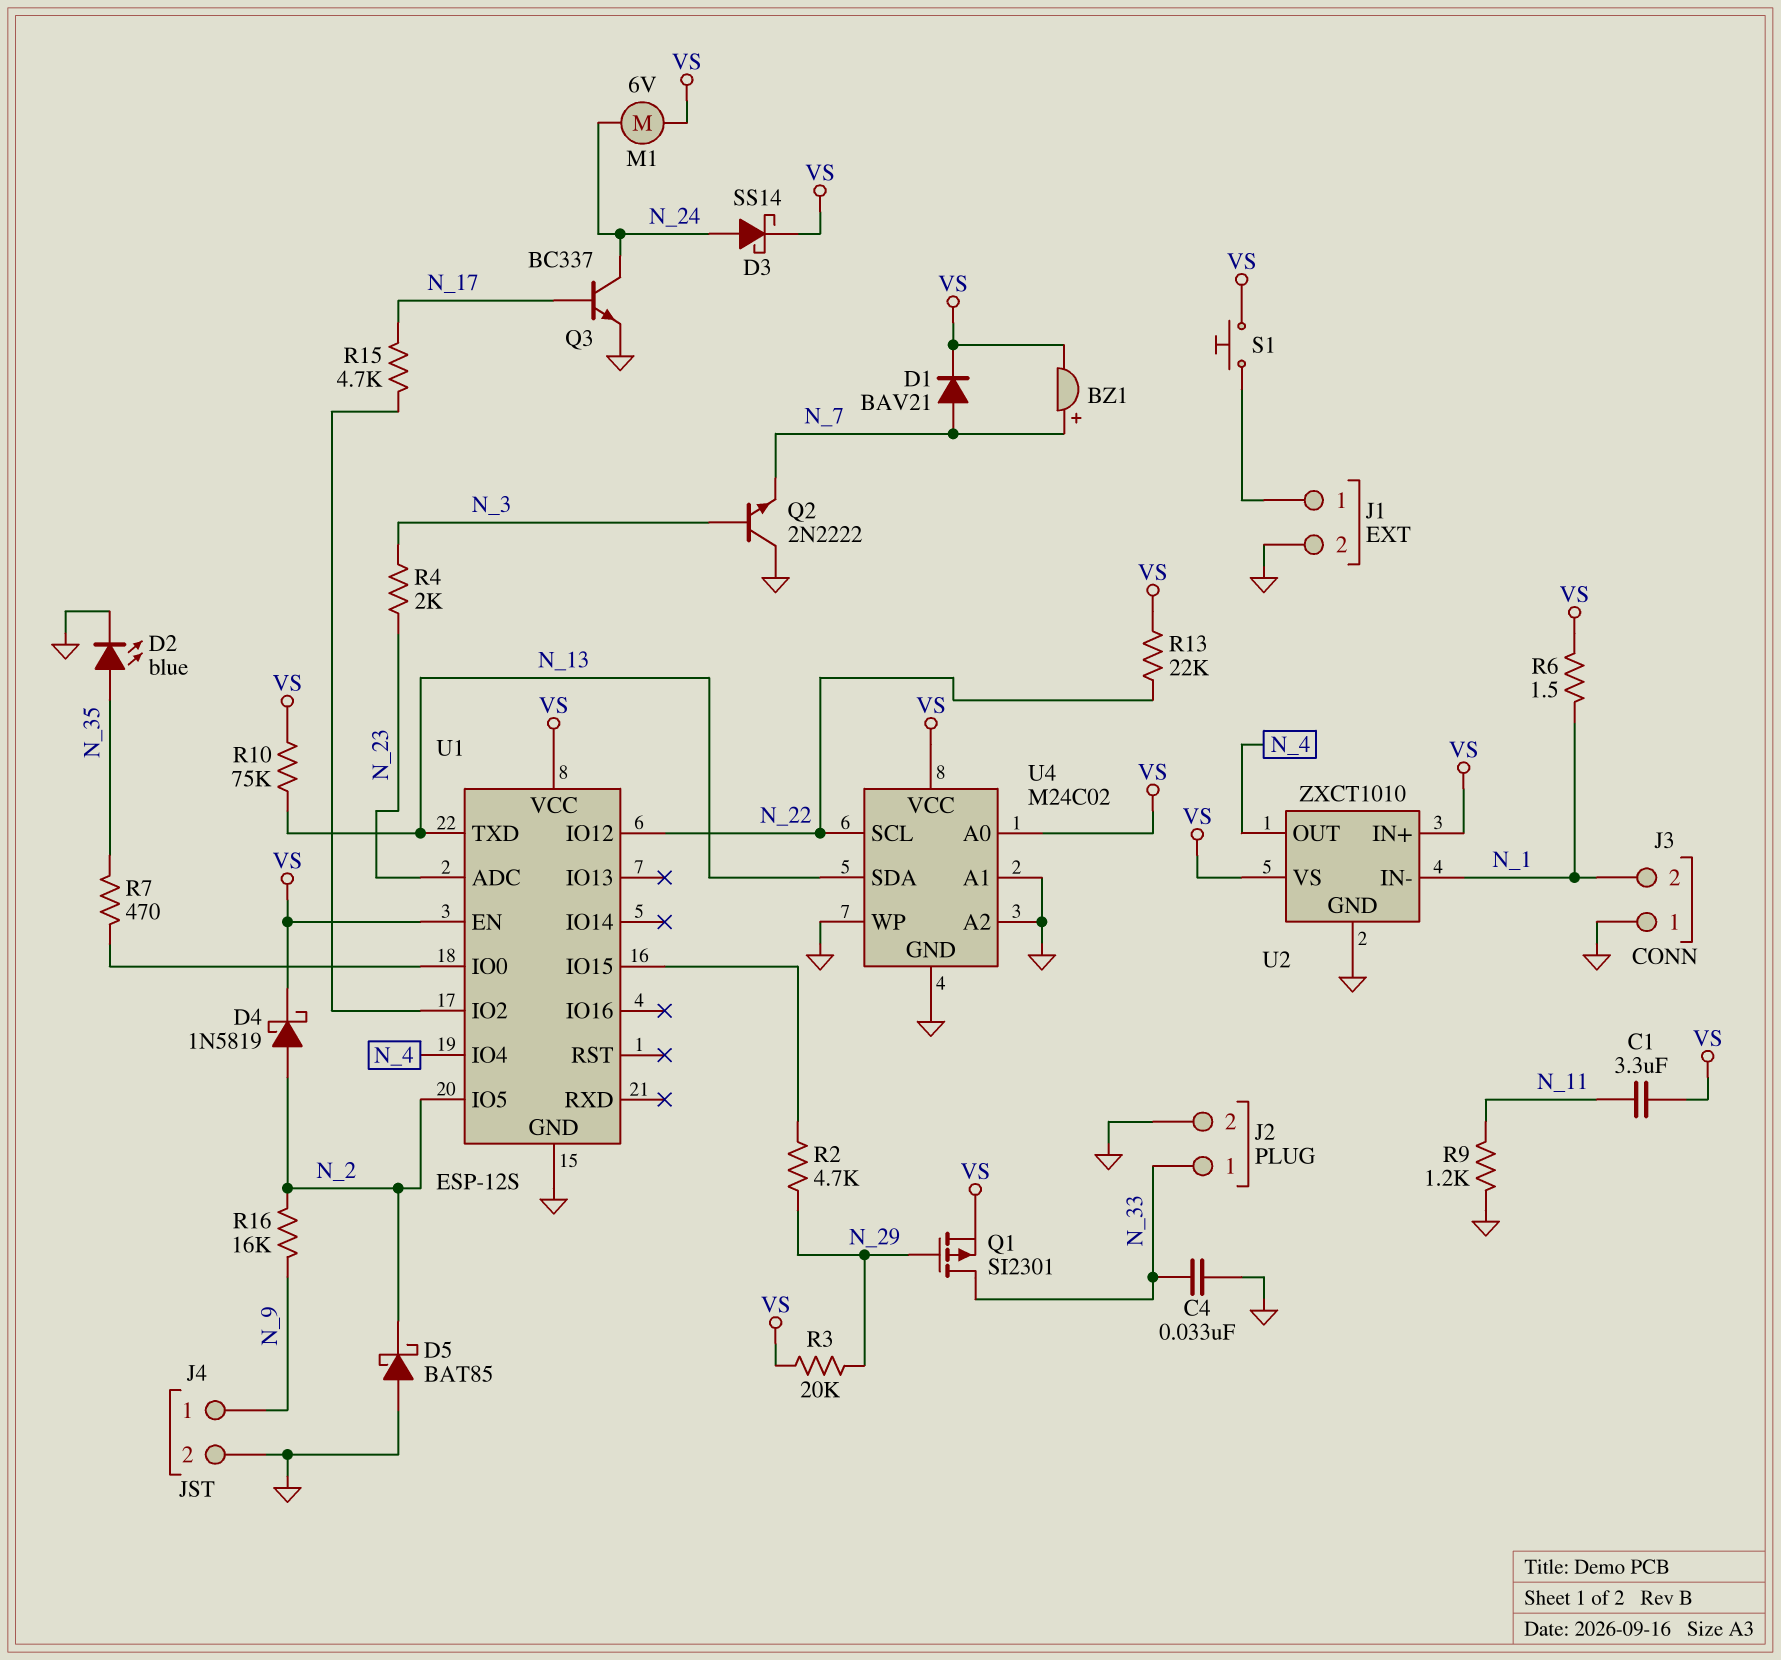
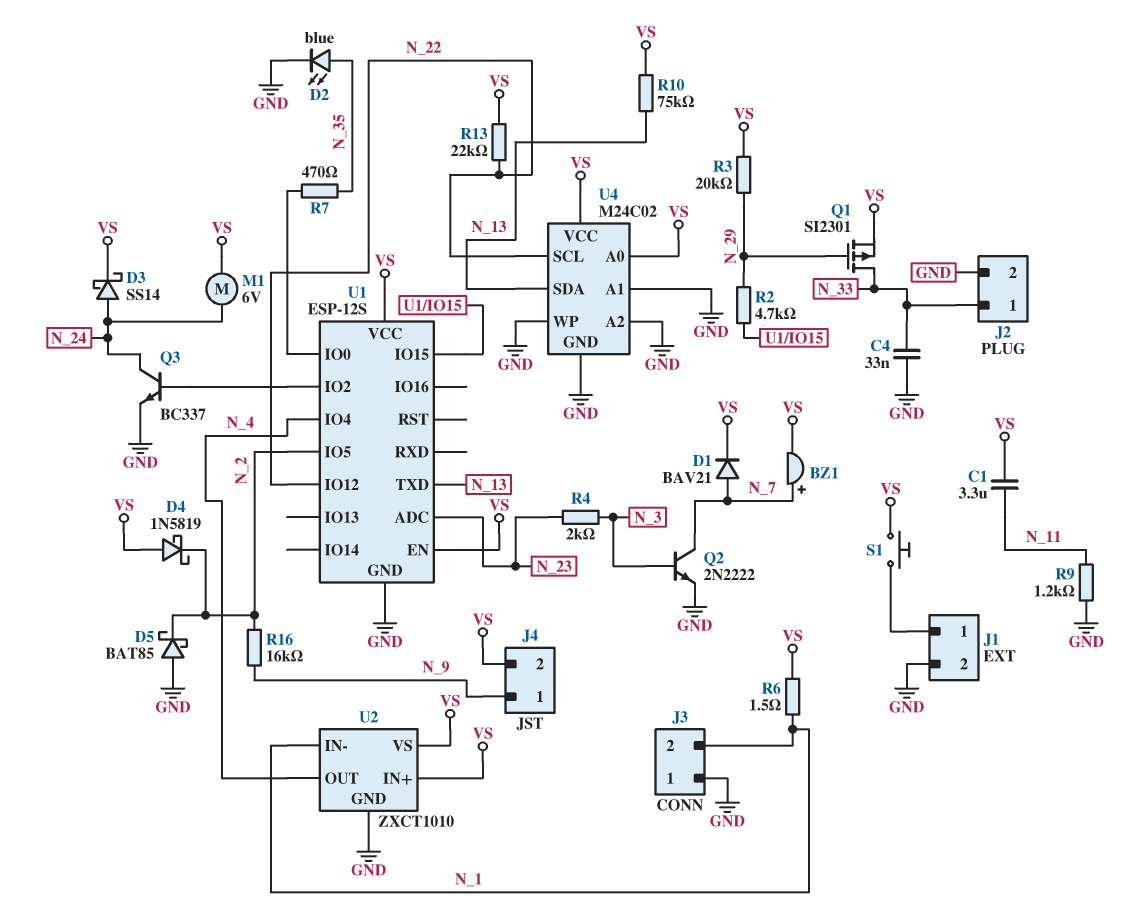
D4: schottky 1N5819 (A N_2, K VS) -> schottky 1N5819 (A VS, K N_2)
J4 pin 2: GND -> VS
Q2: NPN 2N2222 (B N_3, C GND, E N_7) -> NPN 2N2222 (B N_3, C N_7, E GND)
Q3: NPN BC337 (B N_17, C N_24, E GND) -> NPN BC337 (B U1/IO2, C N_24, E GND)
R15: 4.7k (N_17, U1/IO2) -> none

